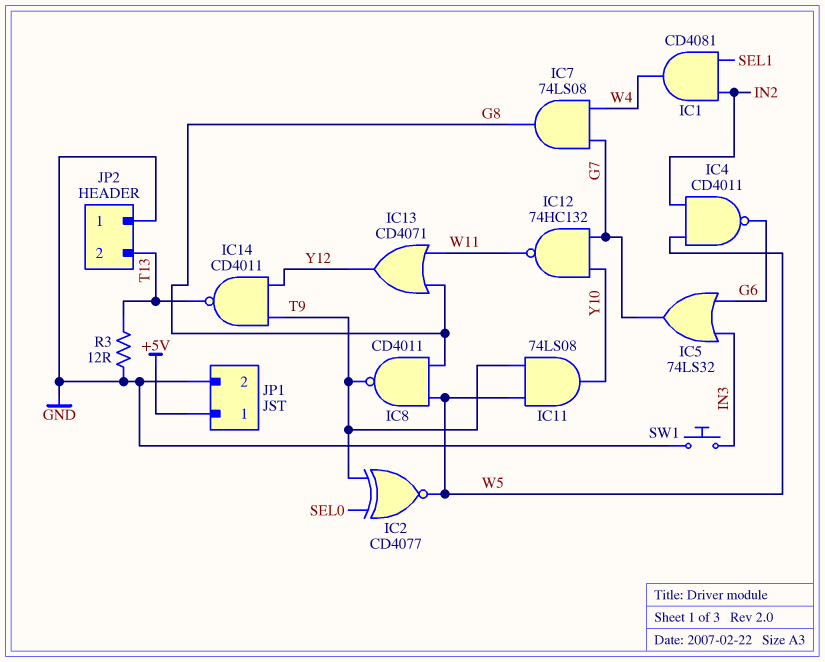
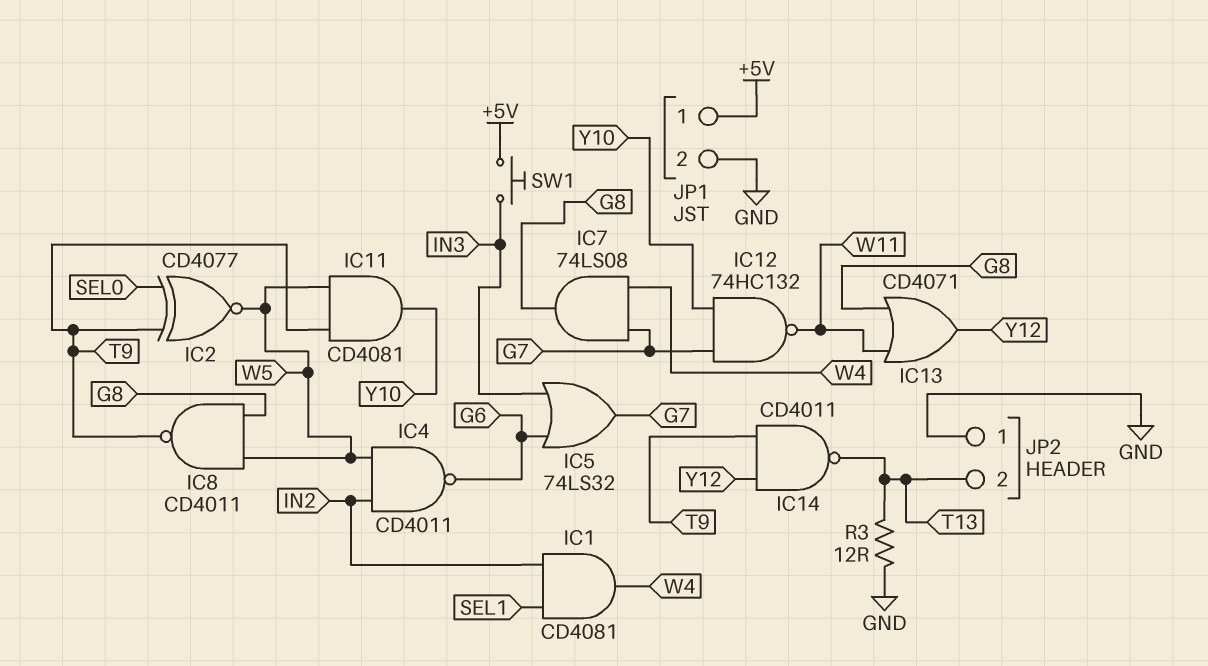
IC11: AND 74LS08 (in T9, in W5, out Y10) -> AND CD4081 (in T9, in W5, out Y10)
SW1: button (GND, IN3) -> button (+5V, IN3)

